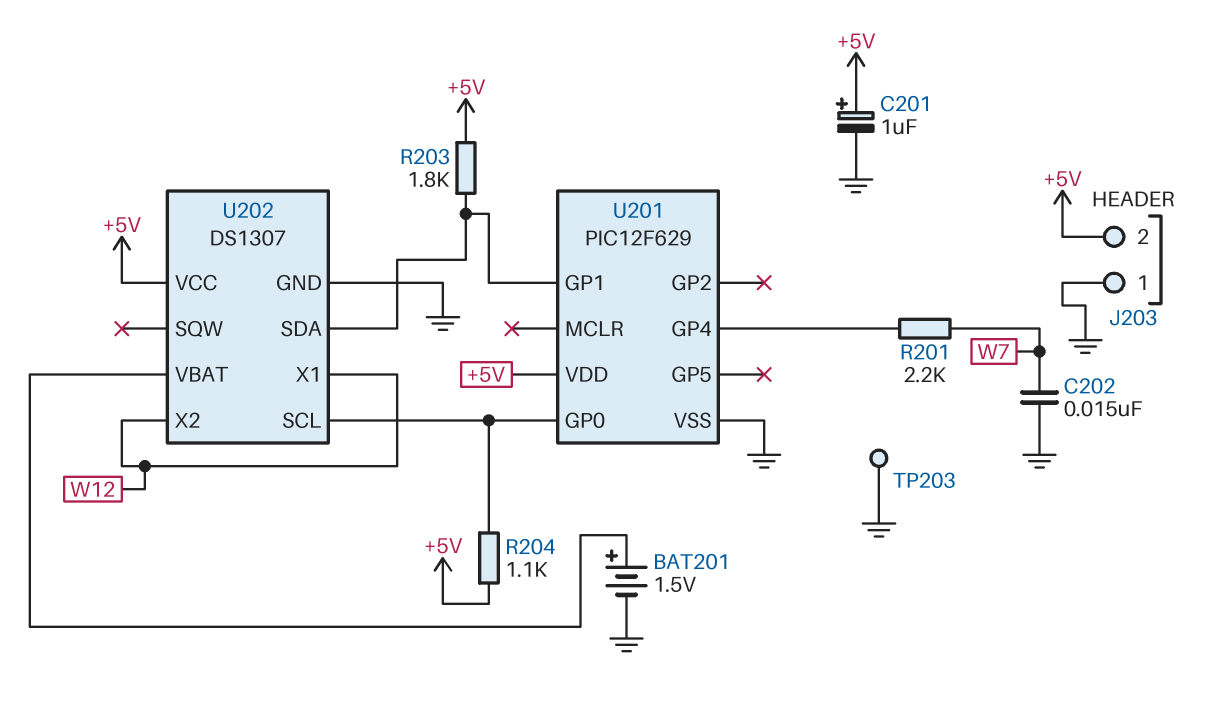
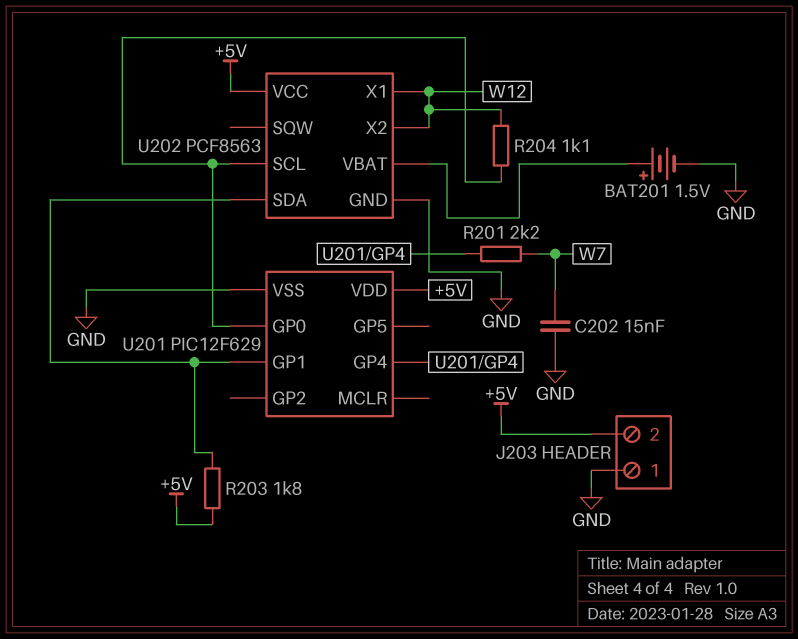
C201: 1uF (plus +5V, minus GND) -> none
R204: 1.1k (+5V, U201/GP0) -> 1.1k (U201/GP0, W12)
TP203: test point (GND) -> none
U202: DS1307 -> PCF8563

